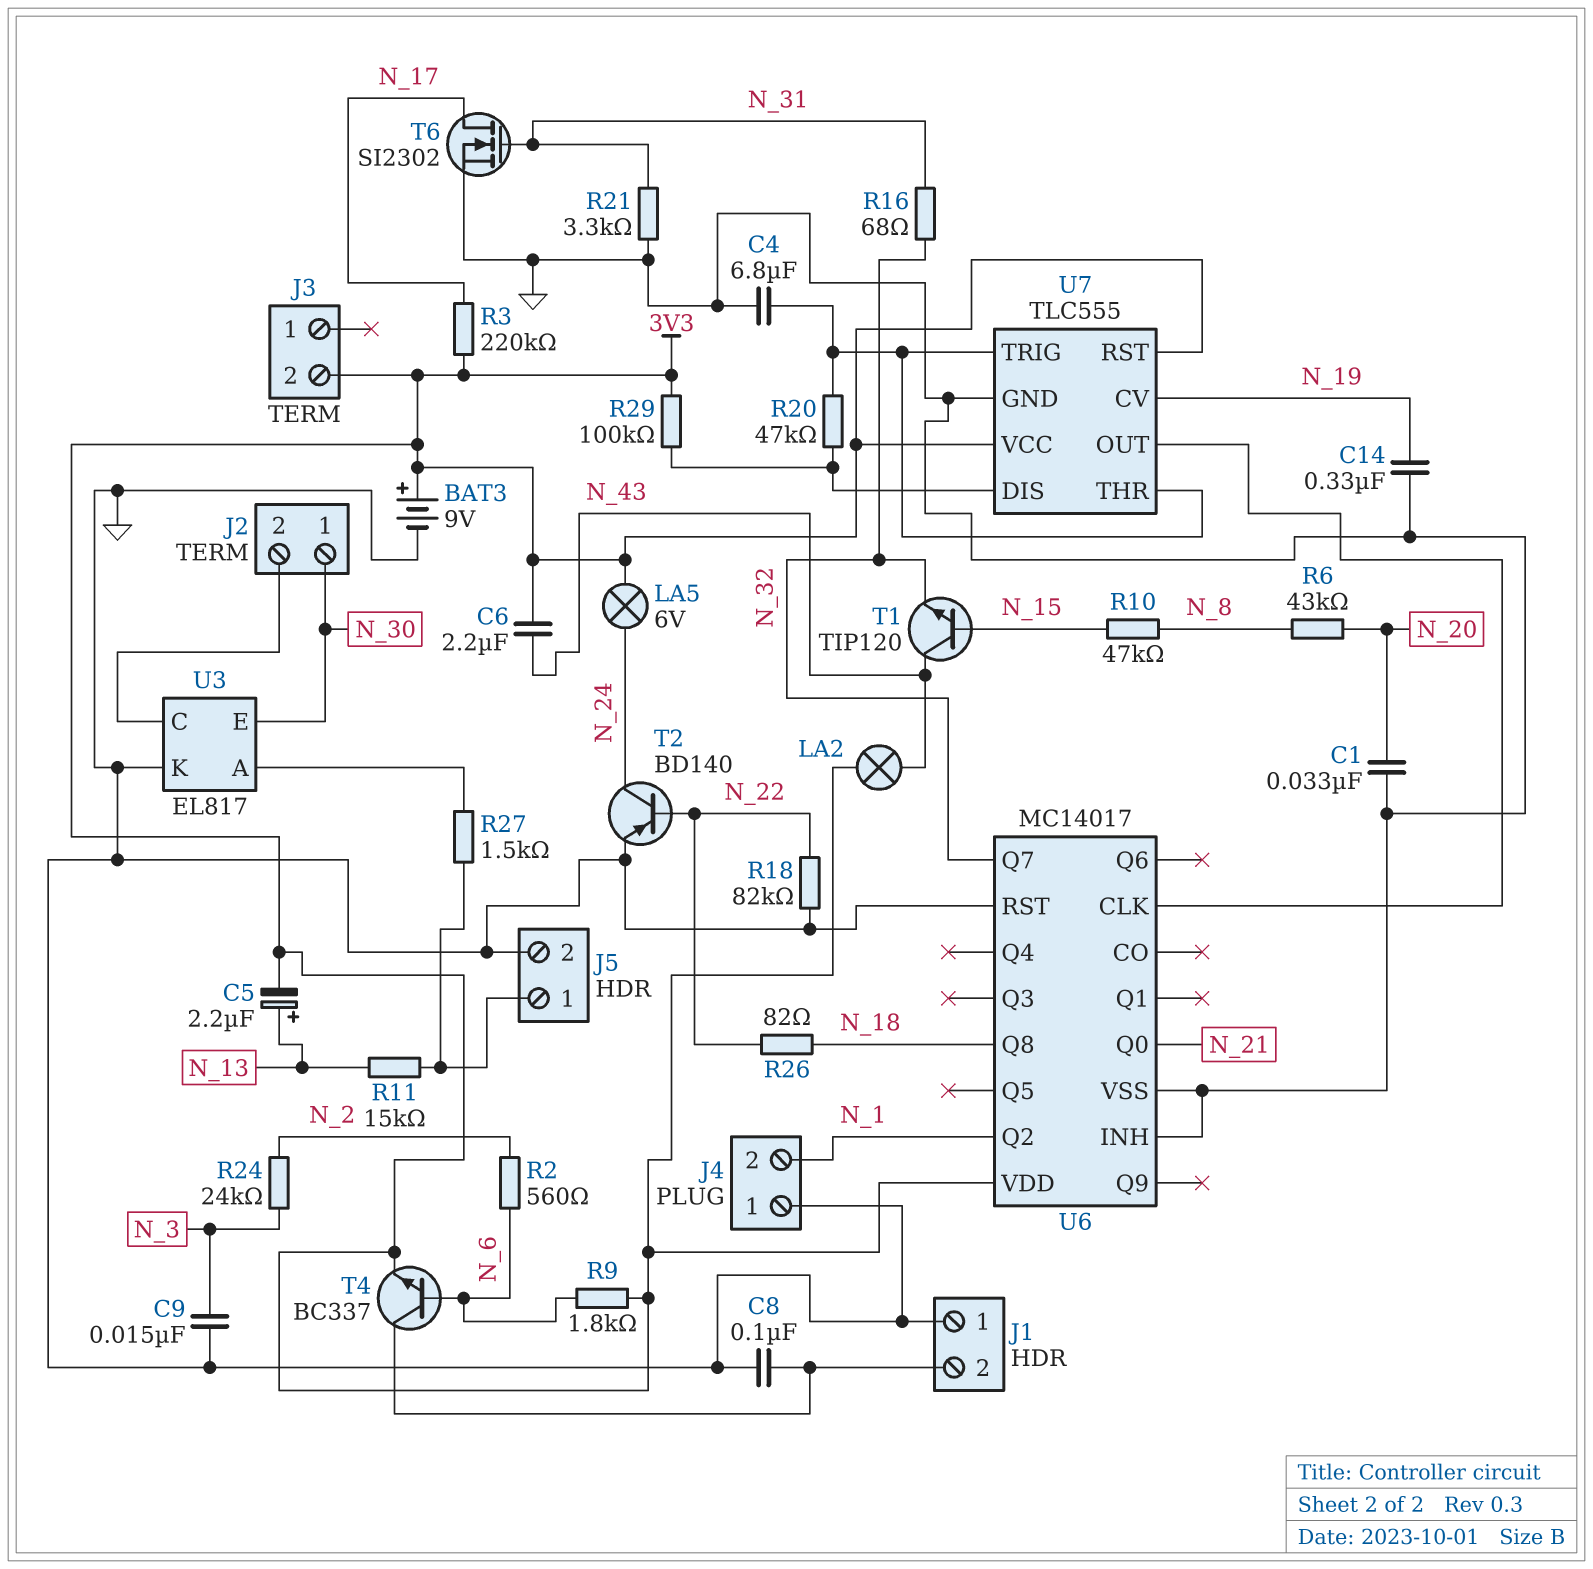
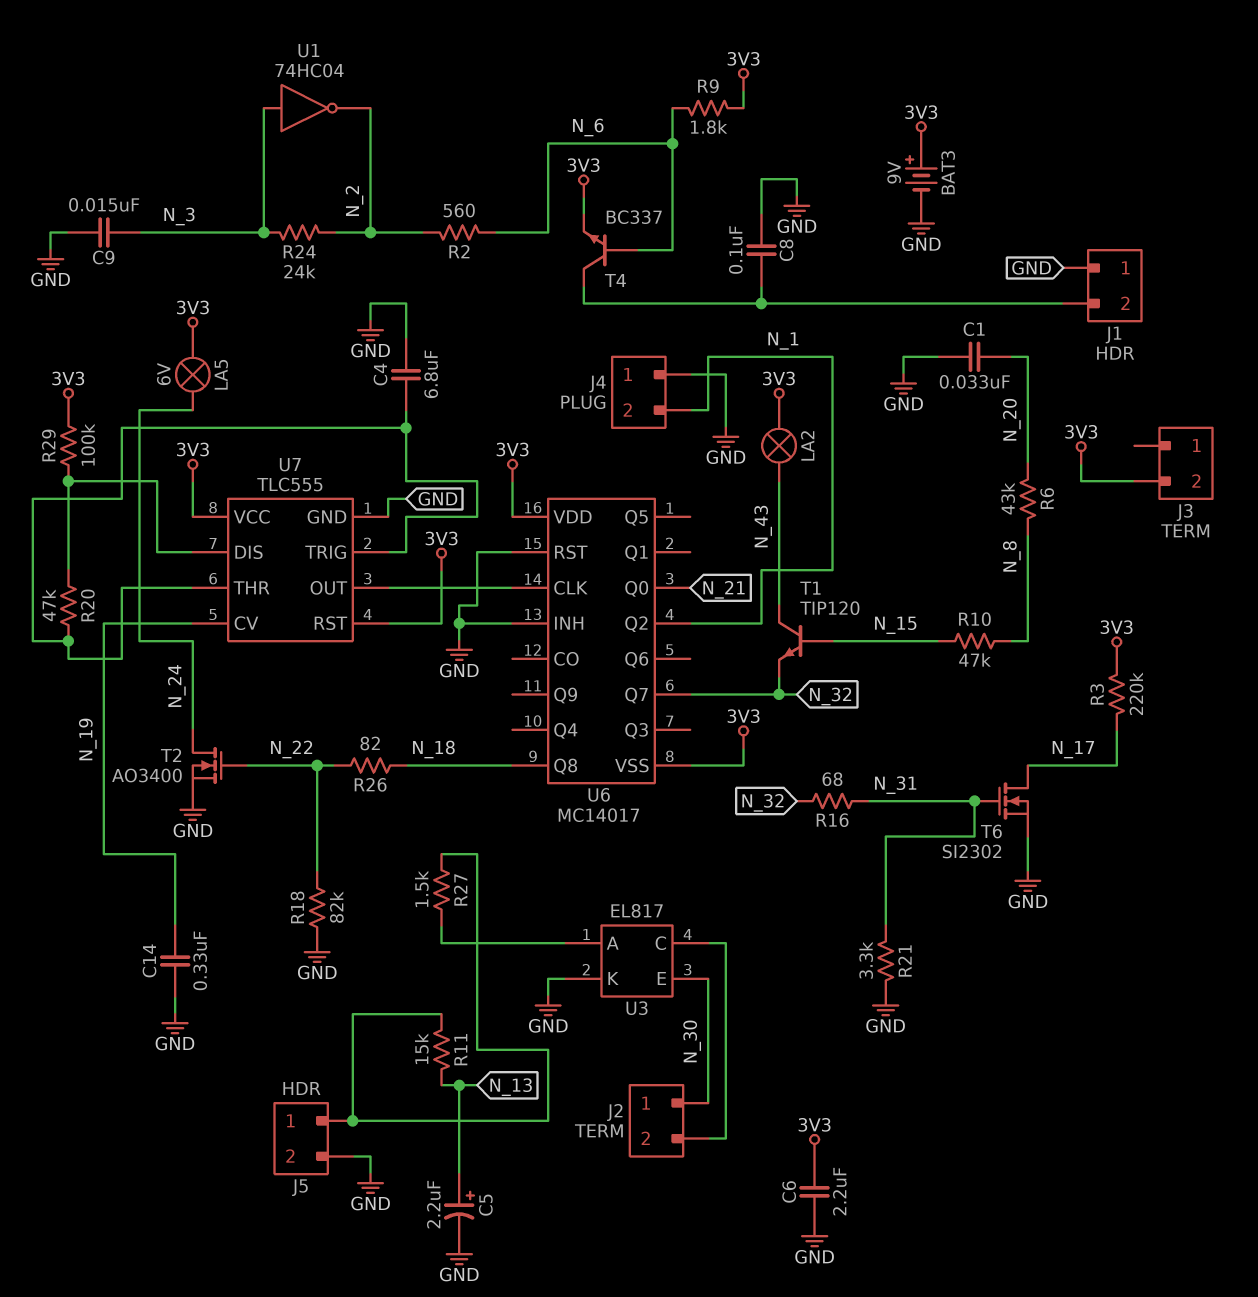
C5: 2.2uF (plus N_13, minus 3V3) -> 2.2uF (plus N_13, minus GND)
C6: 2.2uF (3V3, N_43) -> 2.2uF (3V3, GND)
T2: PNP BD140 (B N_22, C N_24, E GND) -> NMOS AO3400 (G N_22, D N_24, S GND)
U1: none -> NOT 74HC04 (in N_3, out N_2)
U6 pin VSS: GND -> 3V3

